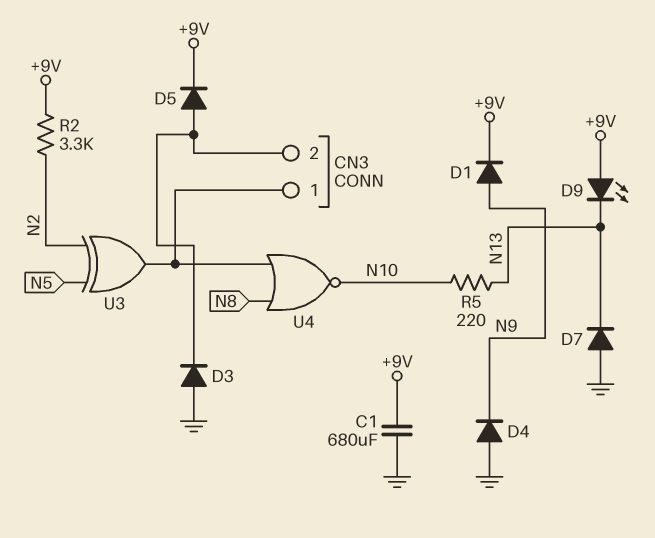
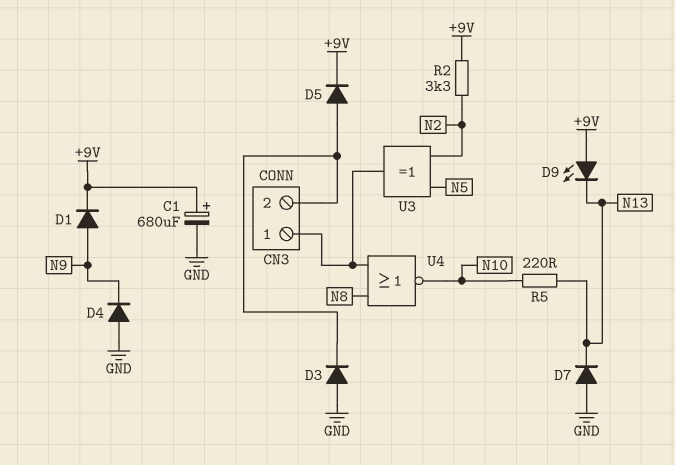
C1: 680uF (+9V, GND) -> 680uF (plus +9V, minus GND)

